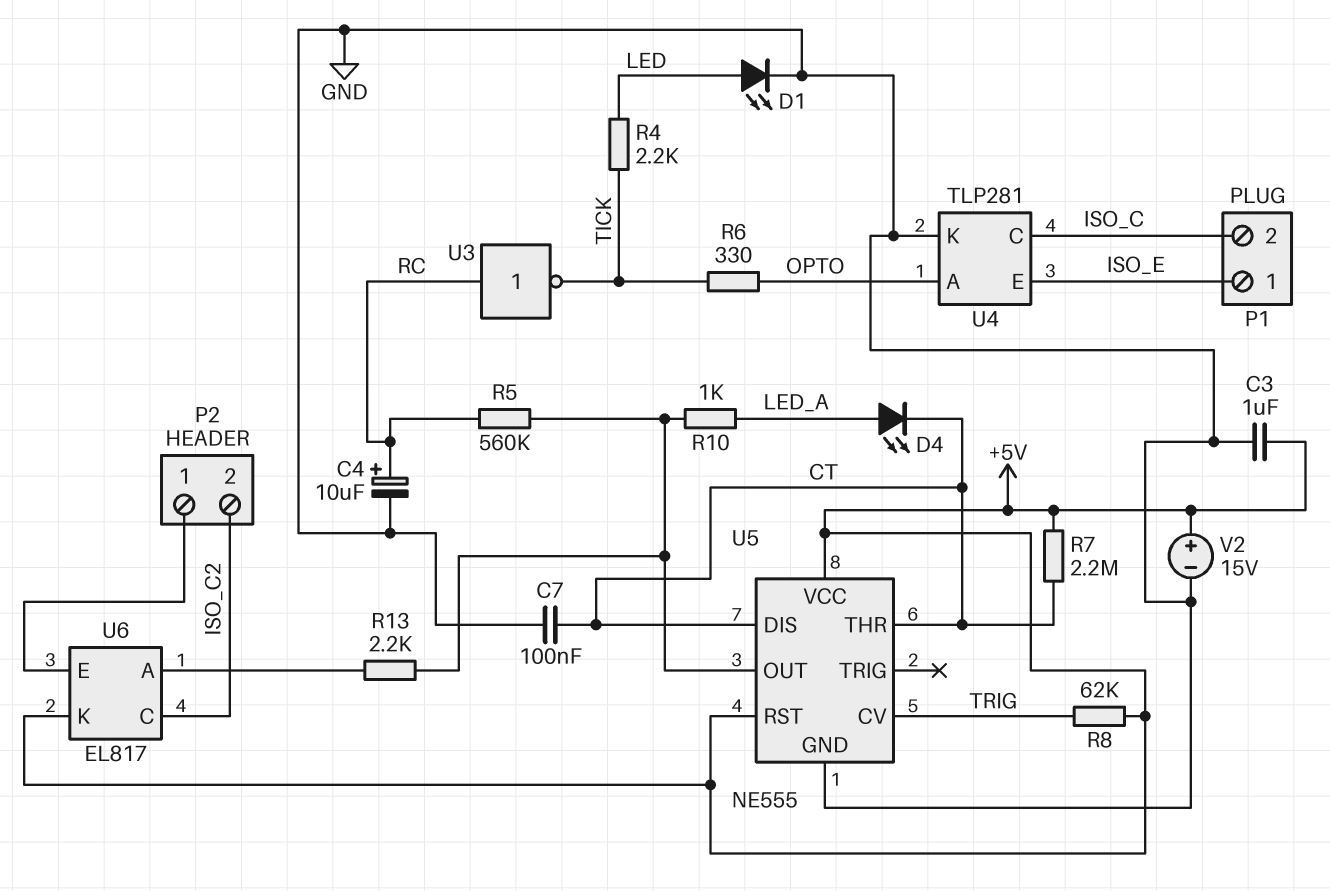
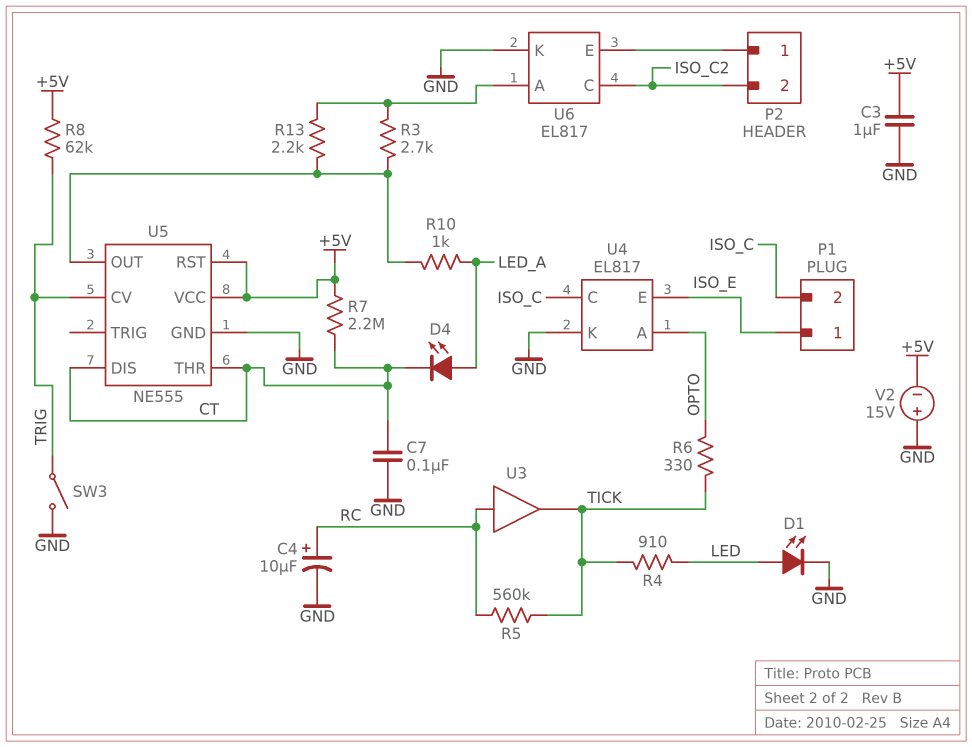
R3: none -> 2.7k (U5/OUT, U6/A)
R4: 2.2k (LED, TICK) -> 910 (LED, TICK)
R5: 560k (RC, U5/OUT) -> 560k (RC, TICK)
SW3: none -> switch (GND, TRIG)
U3: NOT (in RC, out TICK) -> buffer (in RC, out TICK)
U4: TLP281 -> EL817
U6 pin K: +5V -> GND
V2: 15V (plus +5V, minus GND) -> 15V (plus GND, minus +5V)

